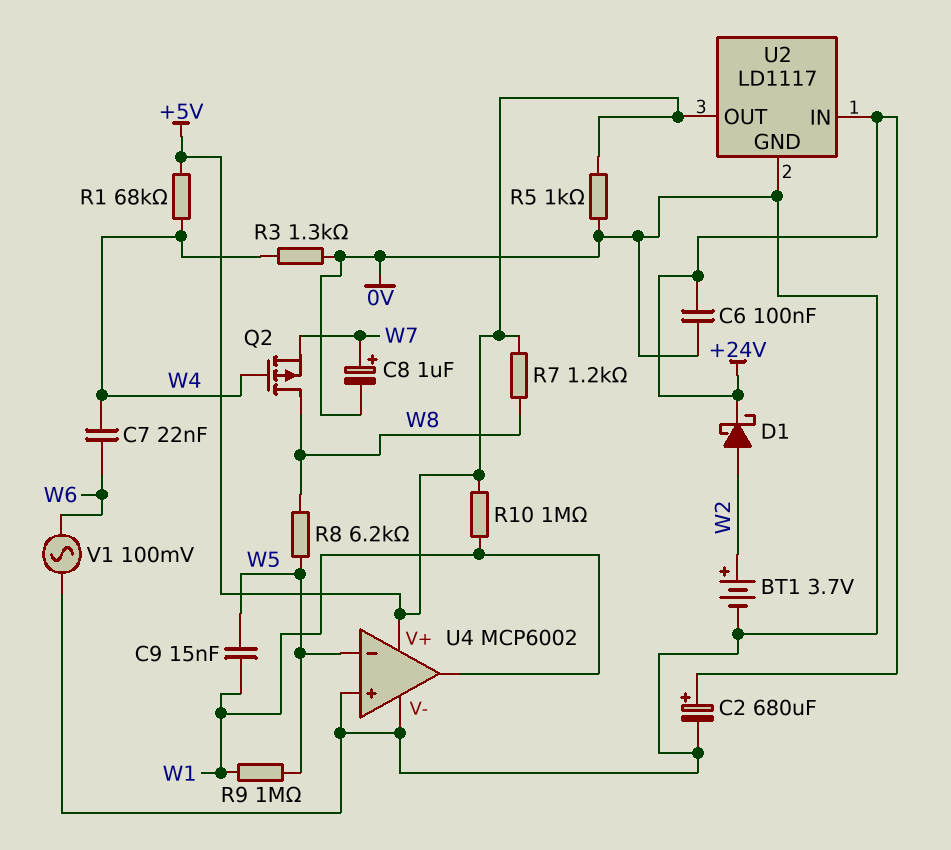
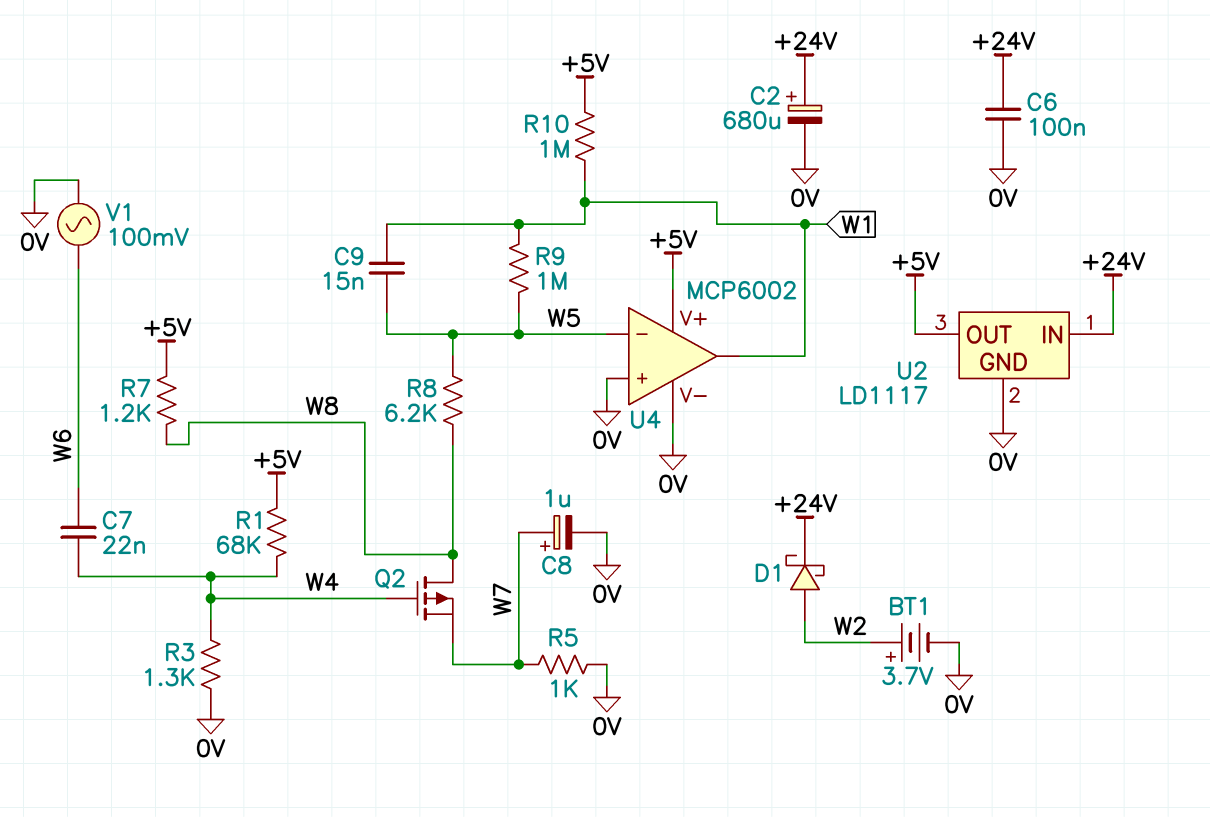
R5: 1k (+5V, 0V) -> 1k (0V, W7)

